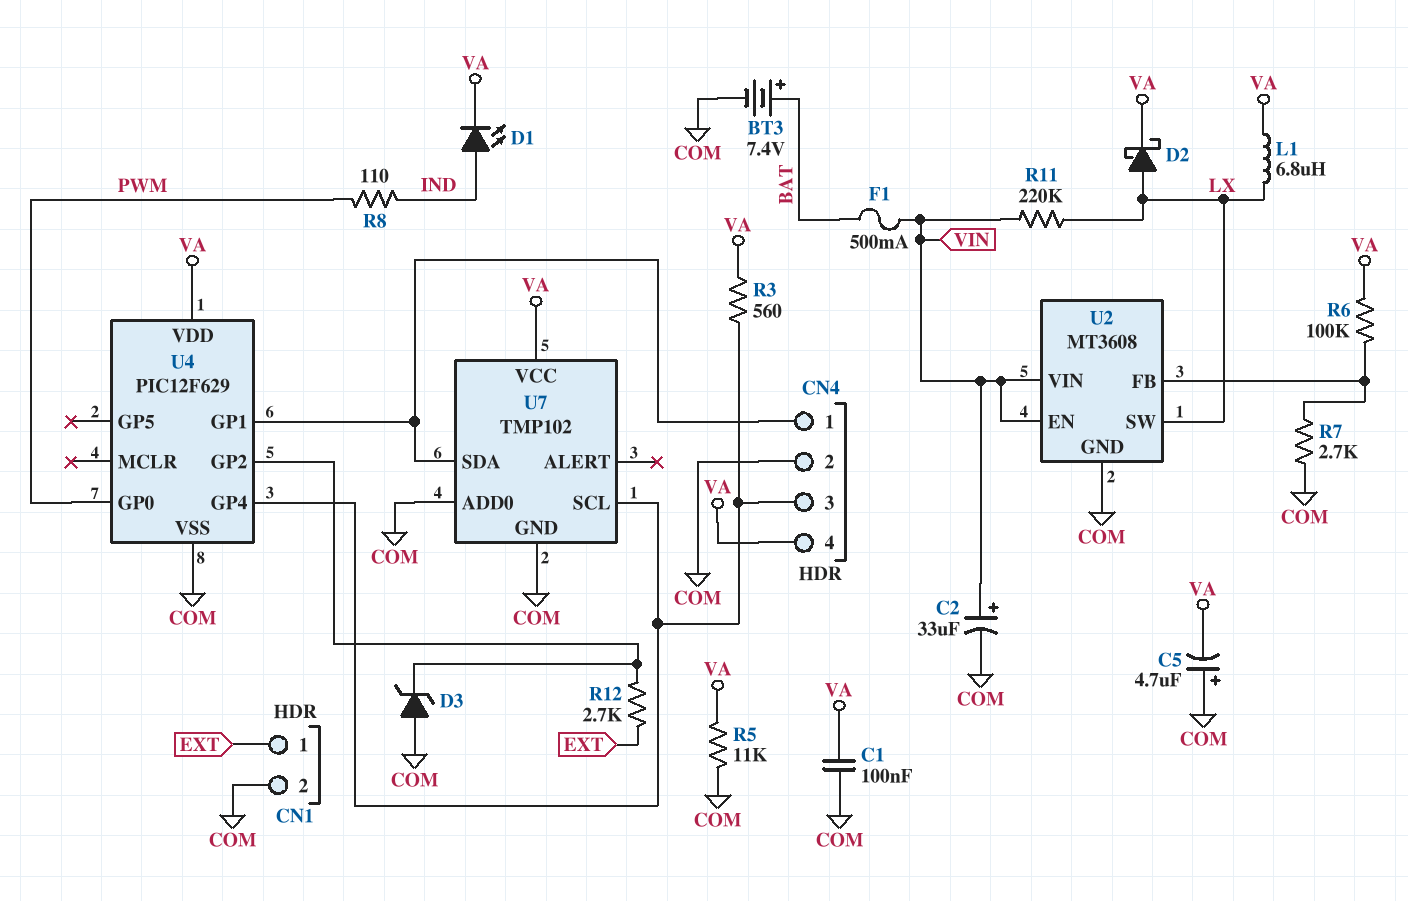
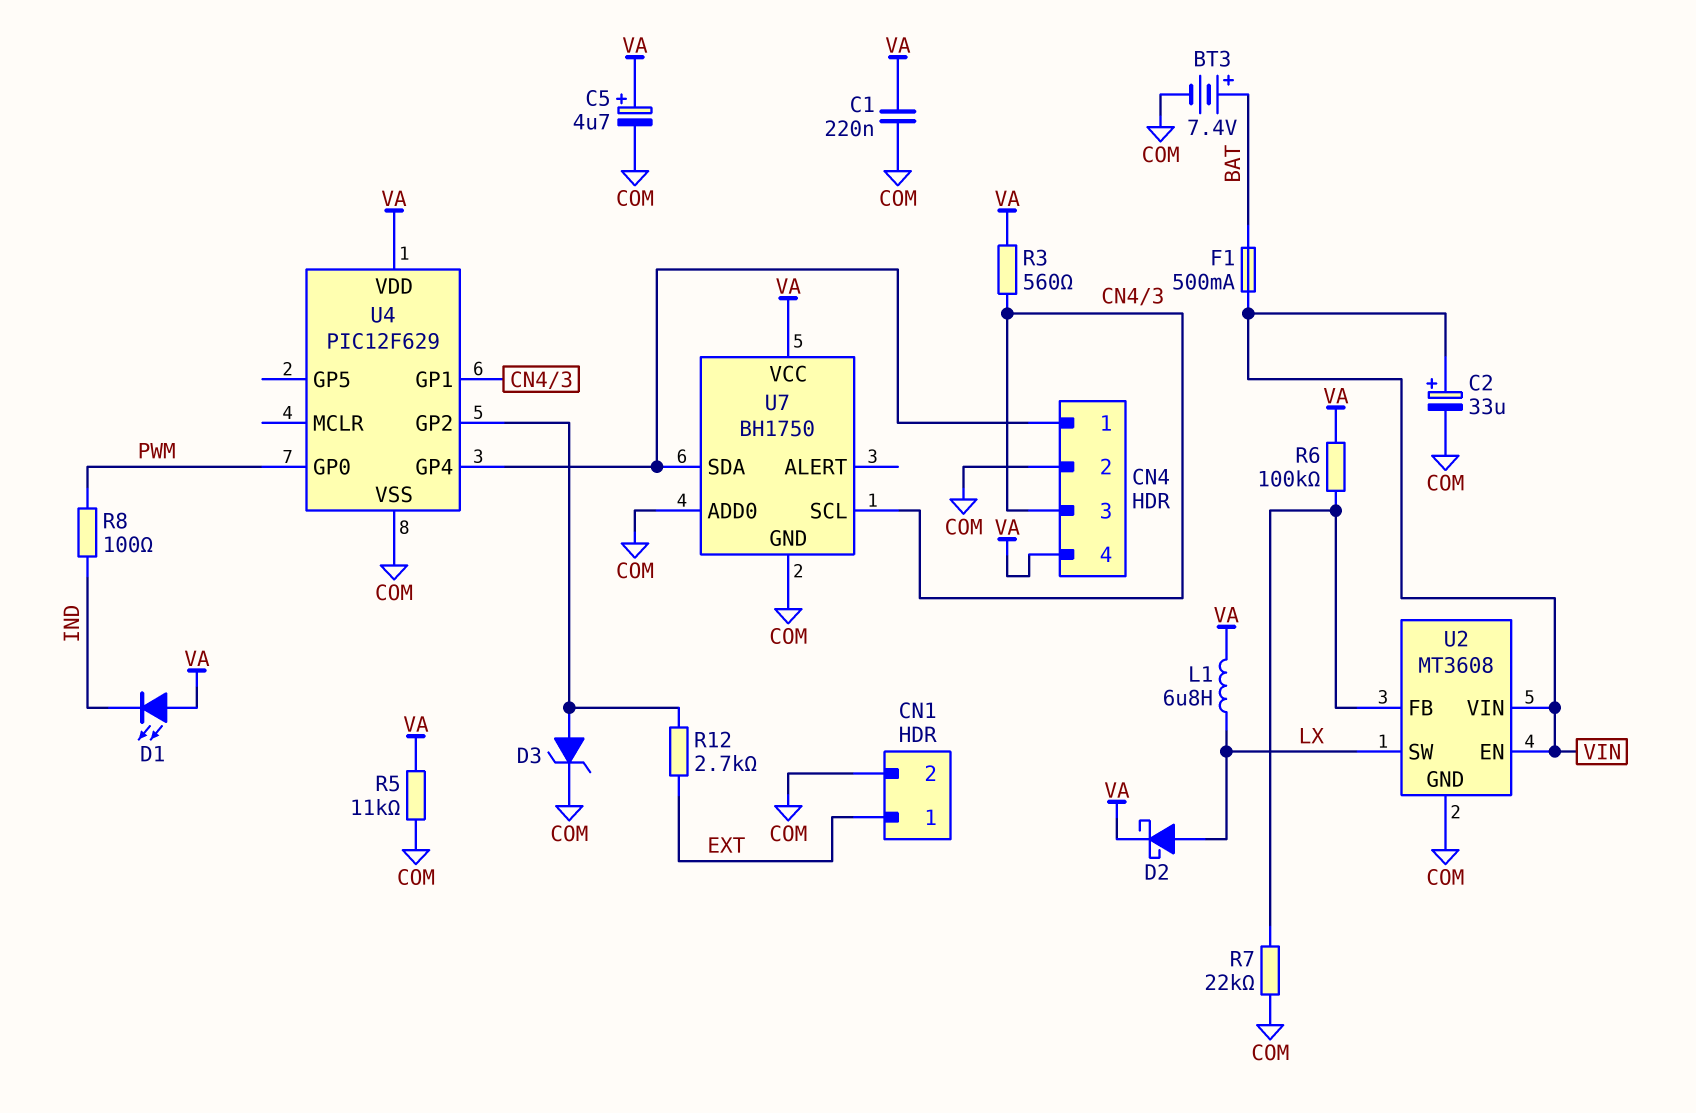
C1: 100nF (COM, VA) -> 220nF (COM, VA)
C5: 4.7uF (plus COM, minus VA) -> 4.7uF (plus VA, minus COM)
D1: LED (A IND, K VA) -> LED (A VA, K IND)
D3: zener (A COM, K U4/GP2) -> zener (A U4/GP2, K COM)
R7: 2.7k (COM, U2/FB) -> 22k (COM, U2/FB)
R8: 110 (IND, PWM) -> 100 (IND, PWM)
R11: 220k (LX, VIN) -> none
U4 pin GP1: CN4/1 -> CN4/3
U4 pin GP4: CN4/3 -> CN4/1
U7: TMP102 -> BH1750

